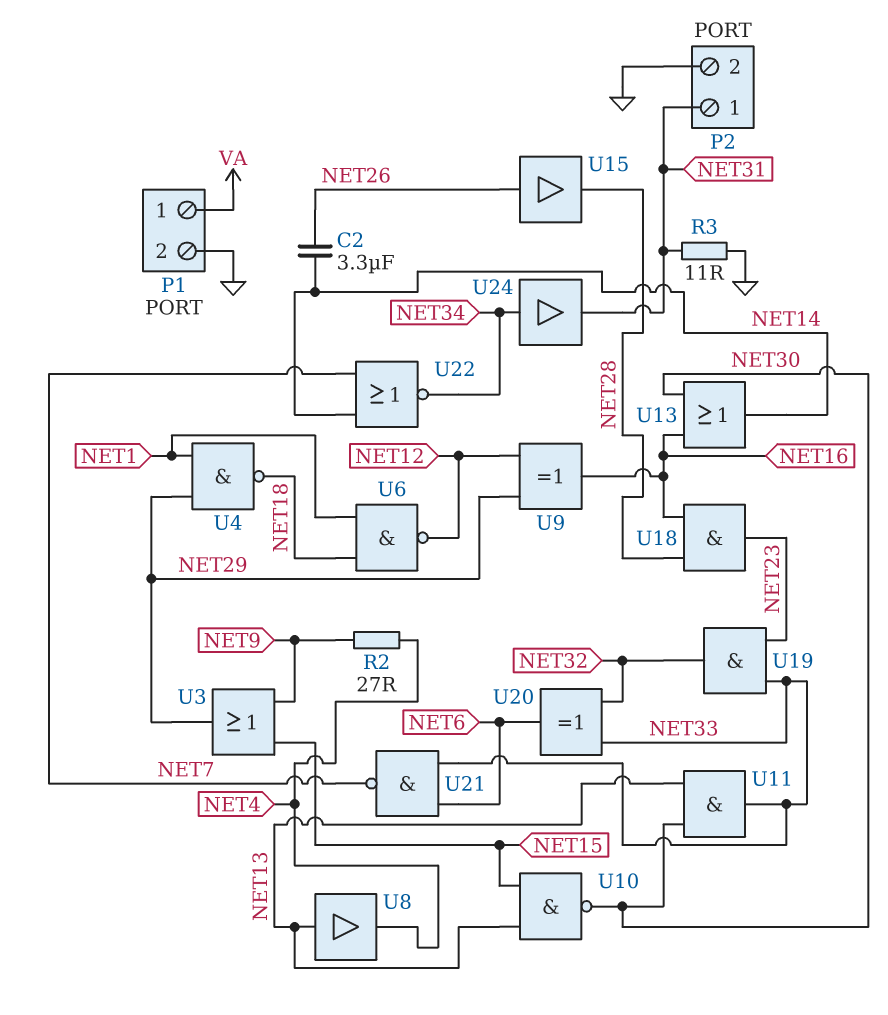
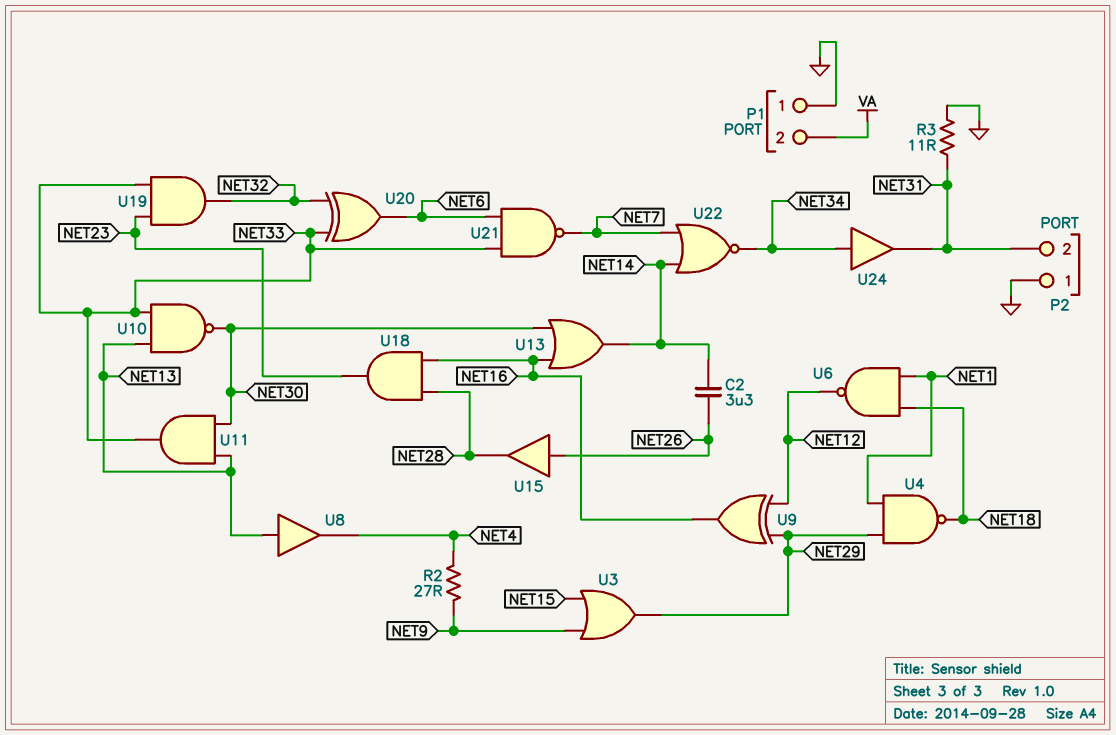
P1 pin 1: VA -> GND
P1 pin 2: GND -> VA
P2 pin 1: NET31 -> GND
P2 pin 2: GND -> NET31
U10: NAND (in NET13, in NET15, out NET30) -> NAND (in NET13, in NET33, out NET30)

